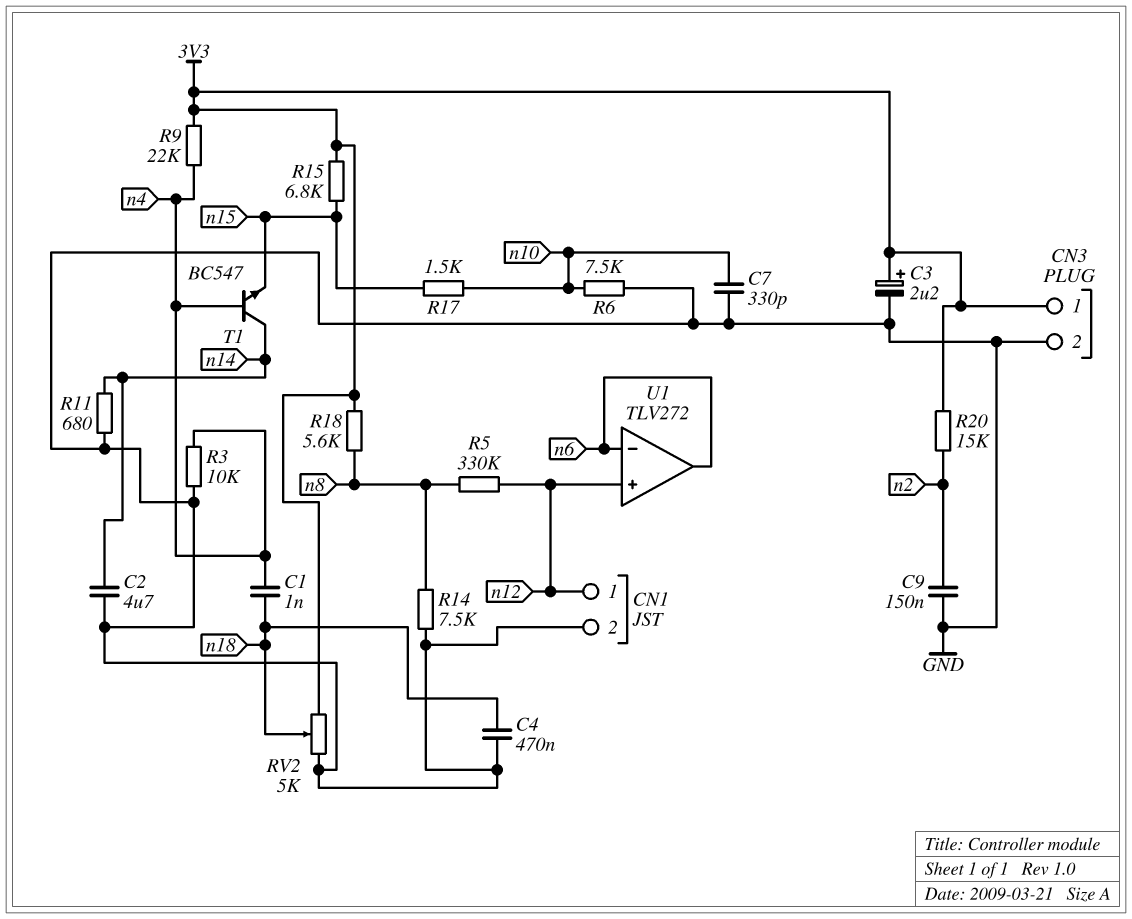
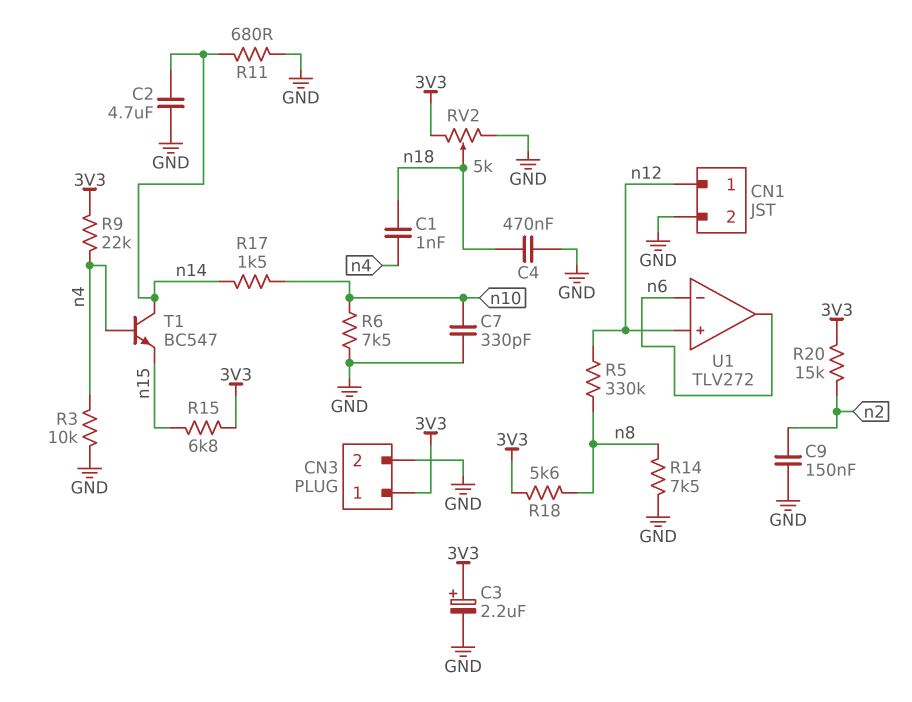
R17: 1.5k (n10, n15) -> 1.5k (n10, n14)

